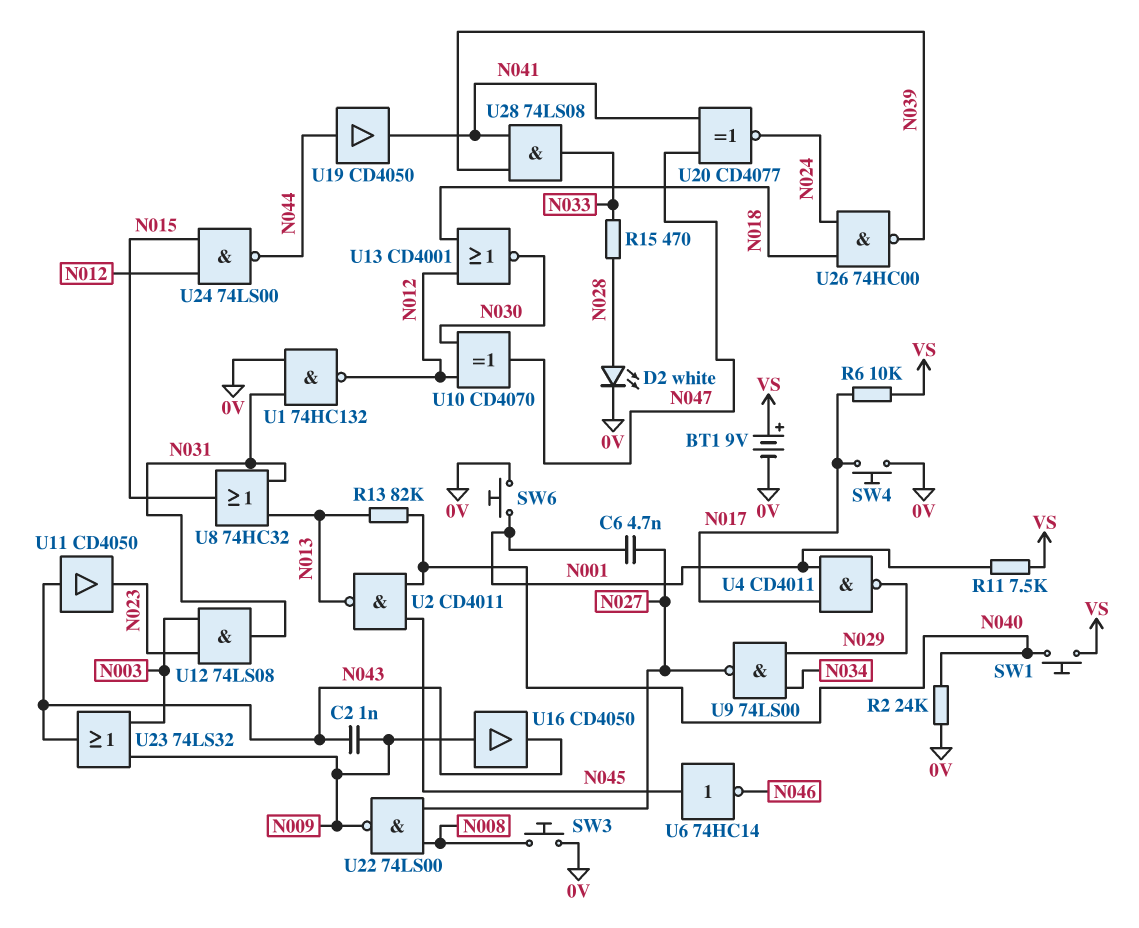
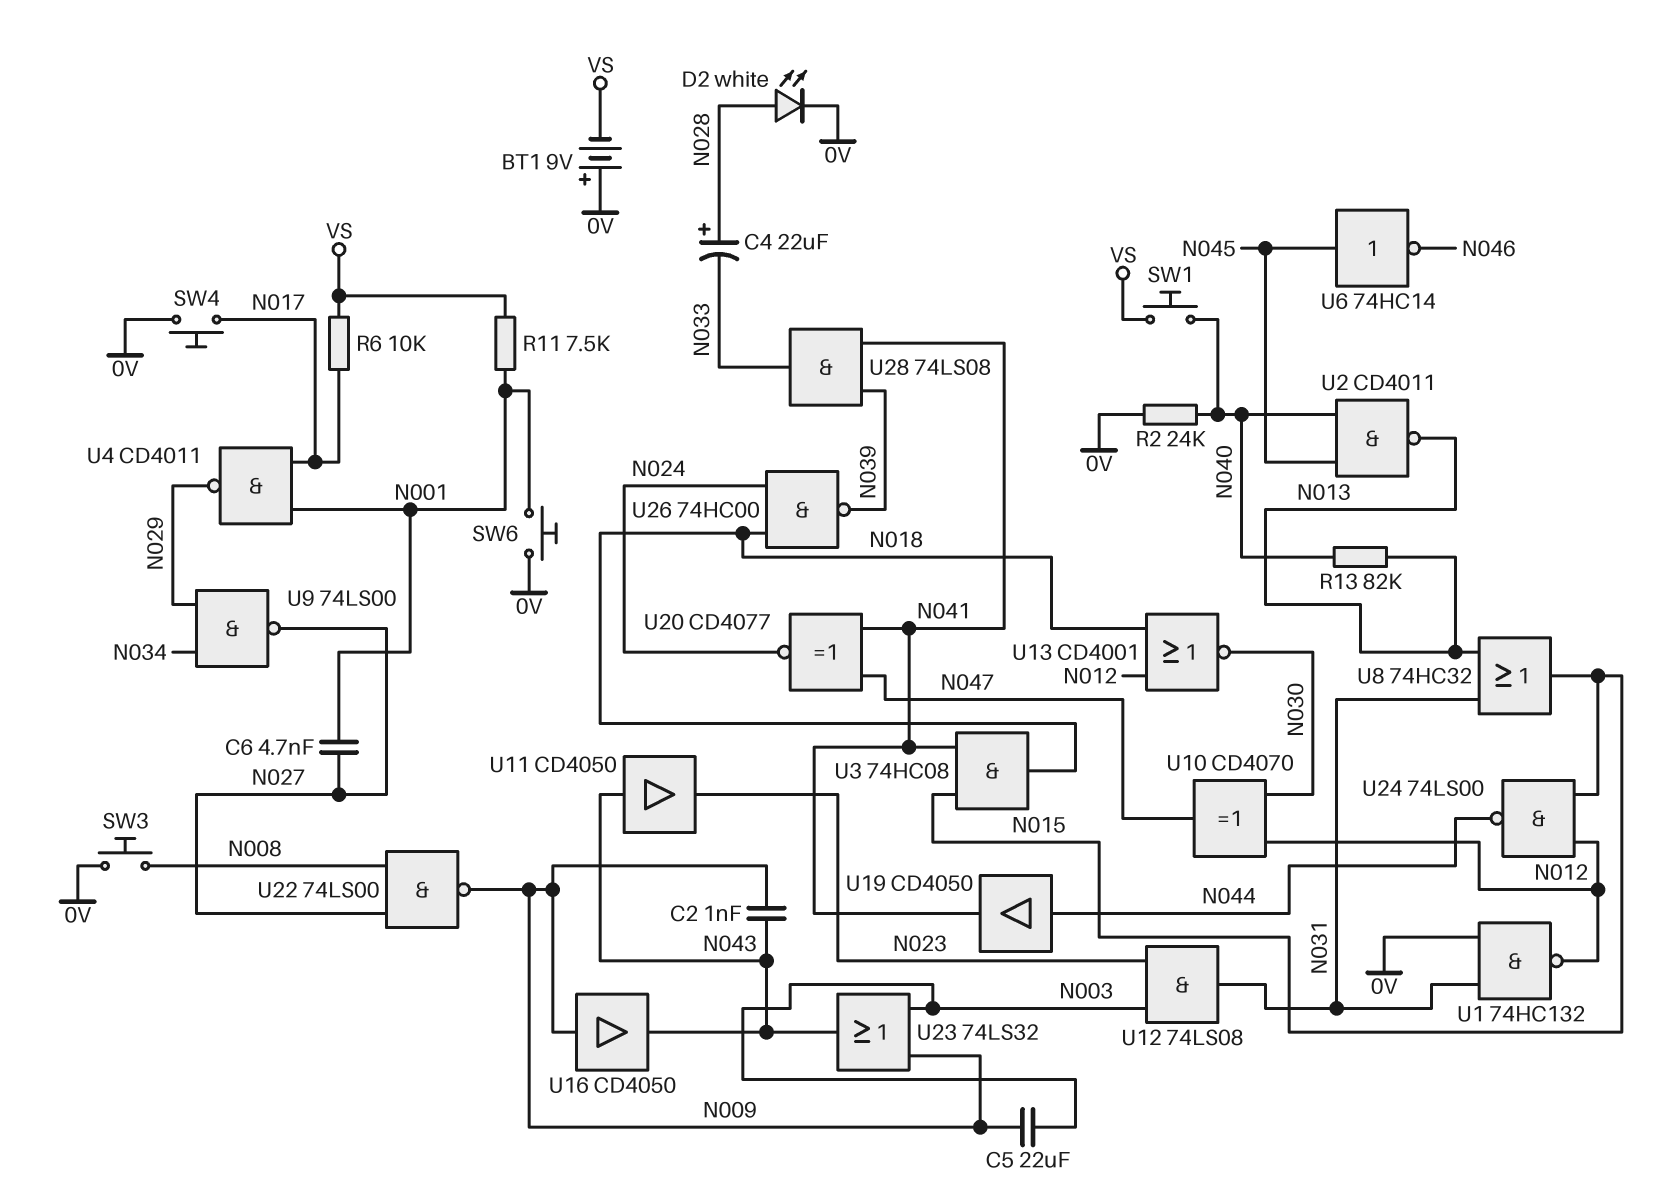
BT1: 9V (plus VS, minus 0V) -> 9V (plus 0V, minus VS)
C4: none -> 22uF (plus N028, minus N033)
C5: none -> 22uF (N003, N009)
R15: 470 (N028, N033) -> none
U3: none -> AND 74HC08 (in N015, in N041, out N018)

